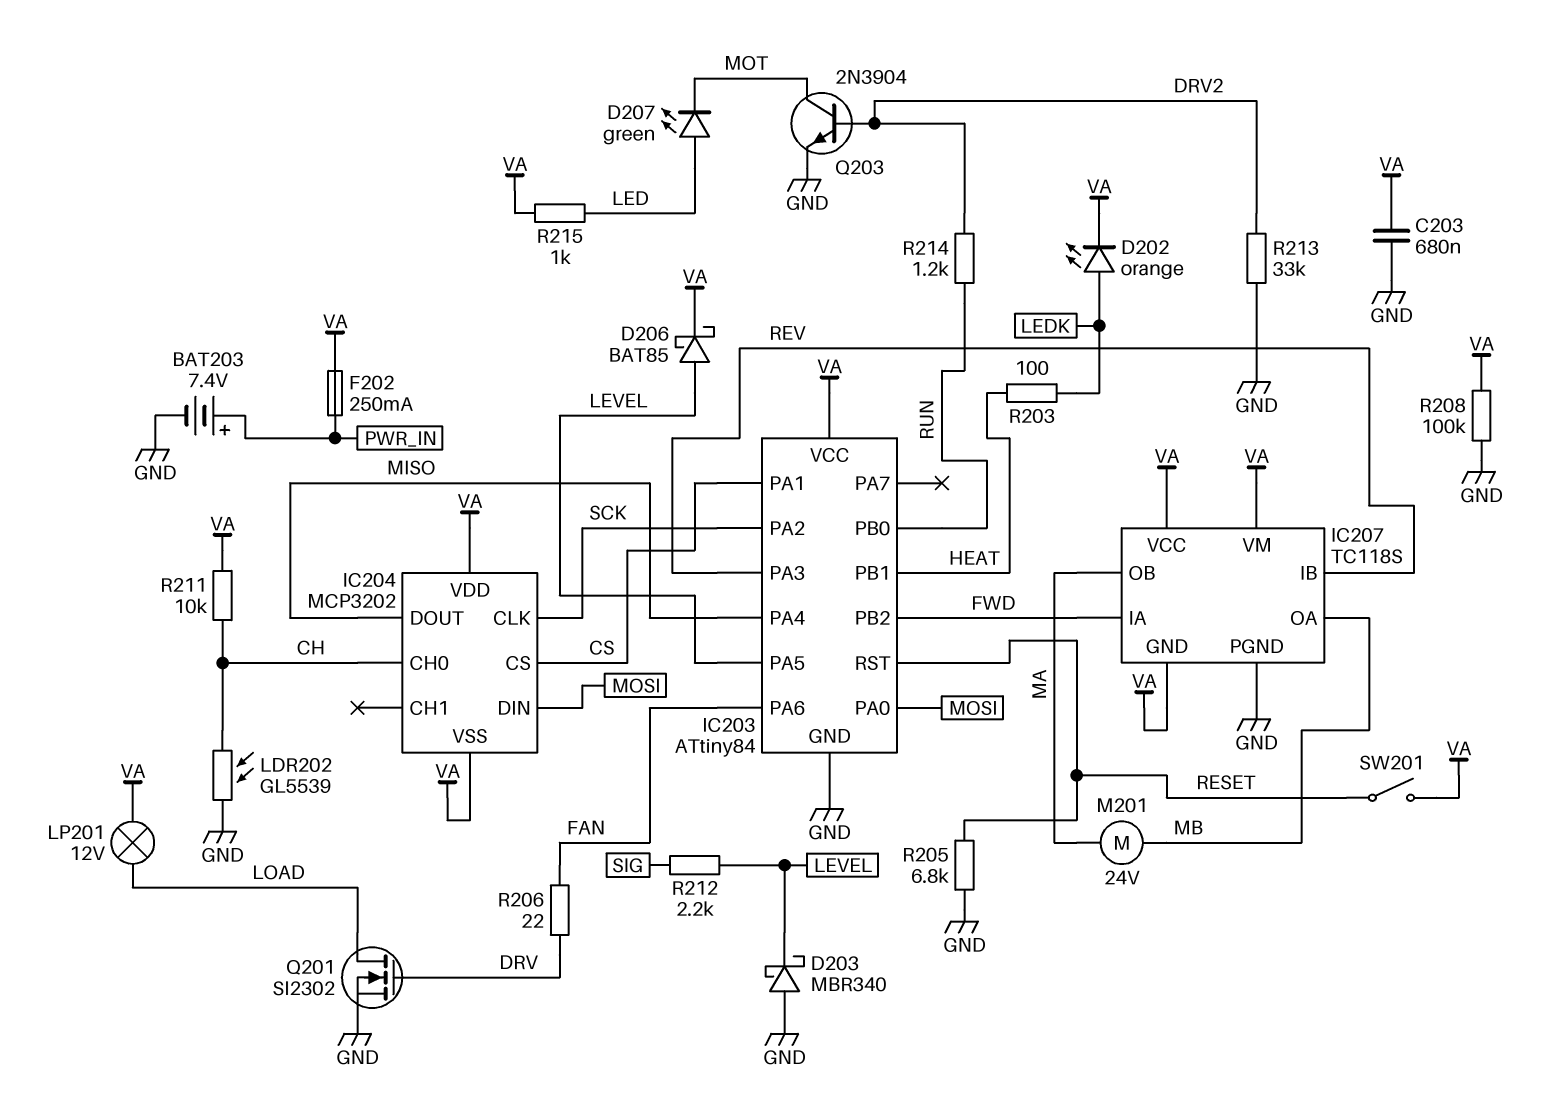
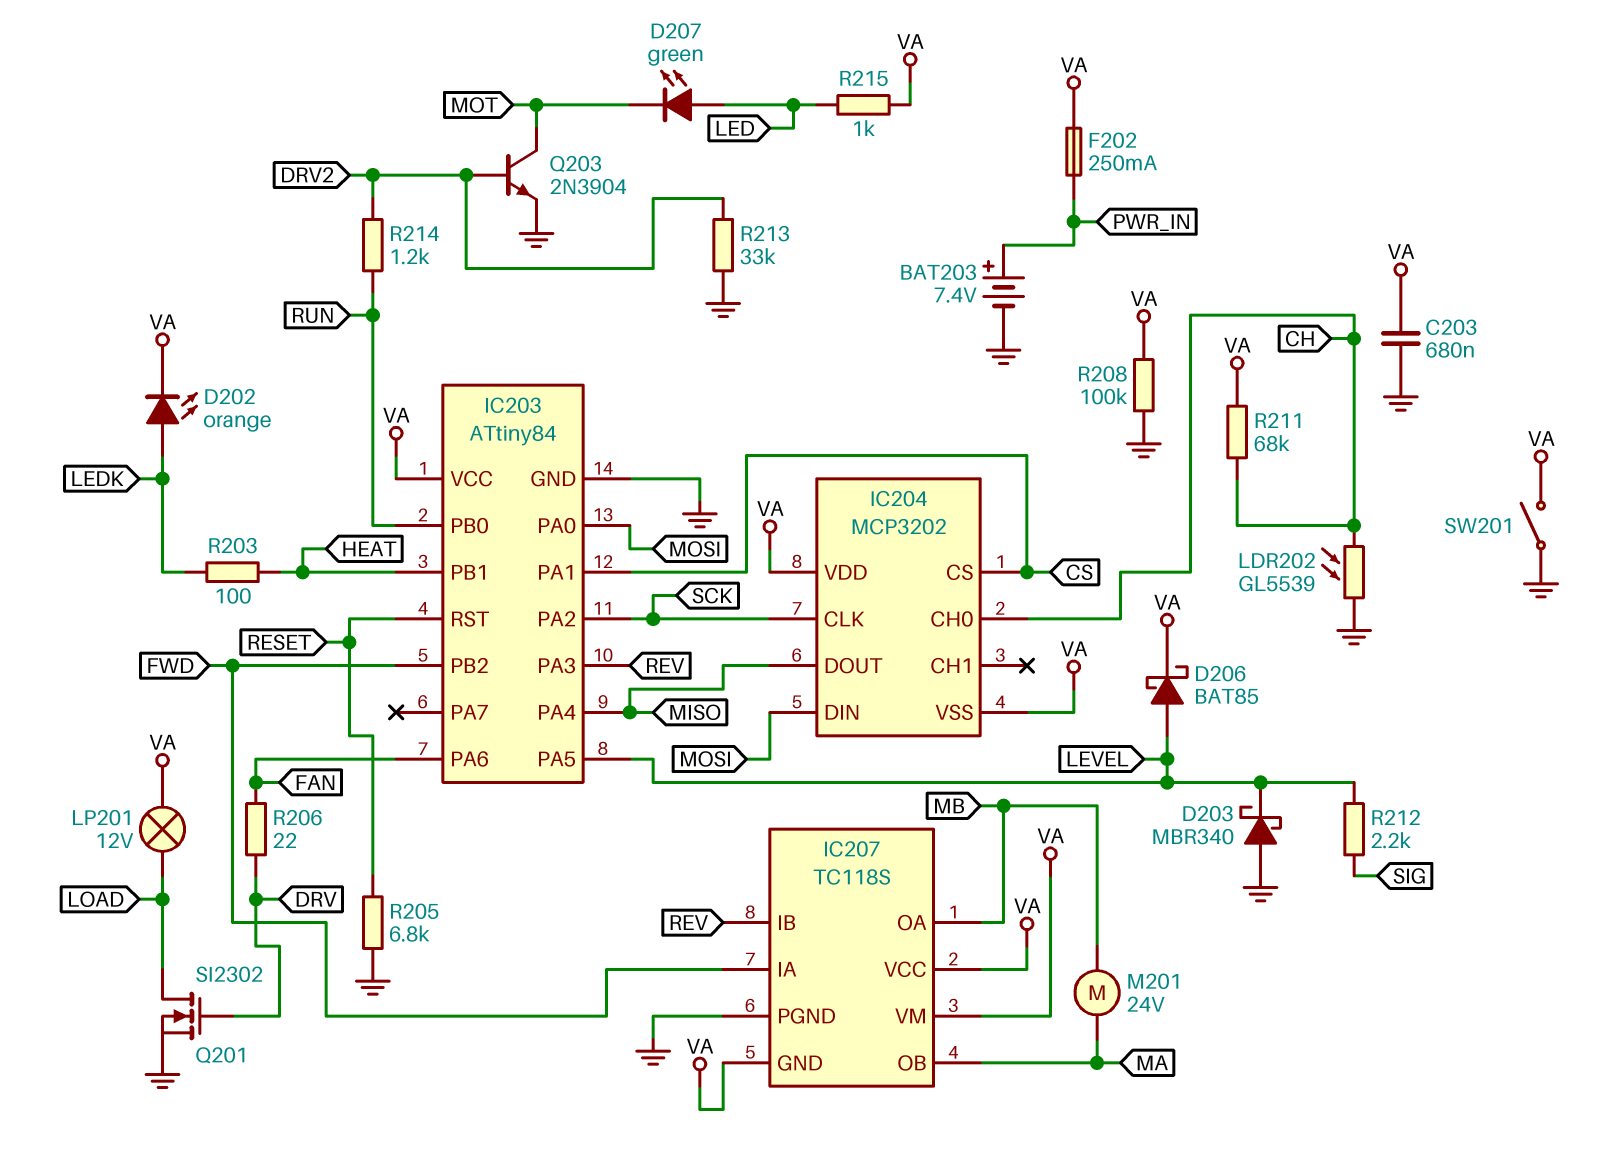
R211: 10k (CH, VA) -> 68k (CH, VA)
SW201: switch (RESET, VA) -> switch (GND, VA)

